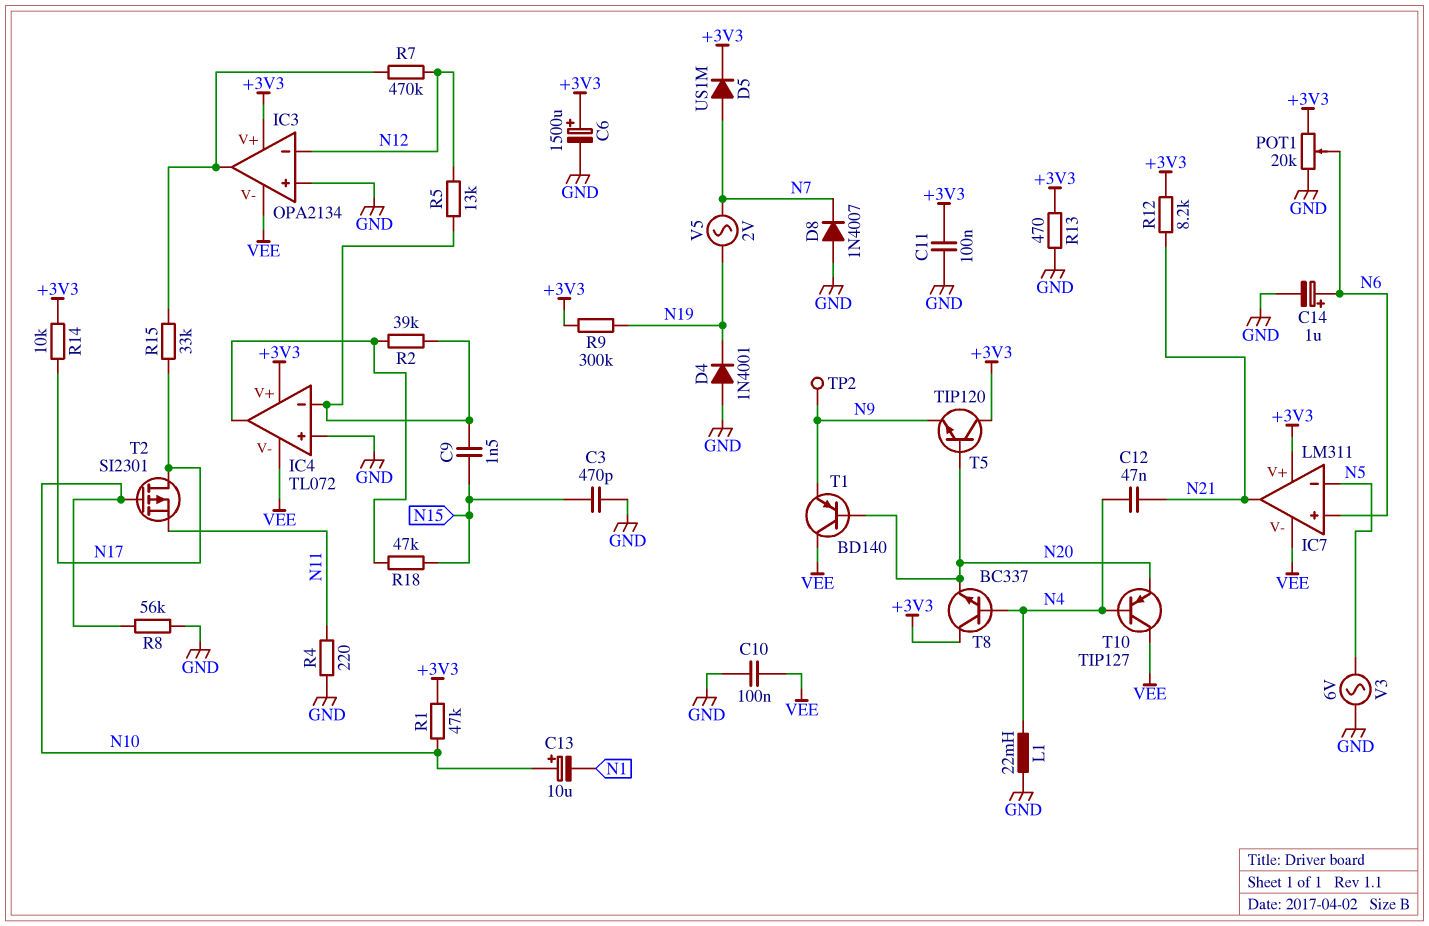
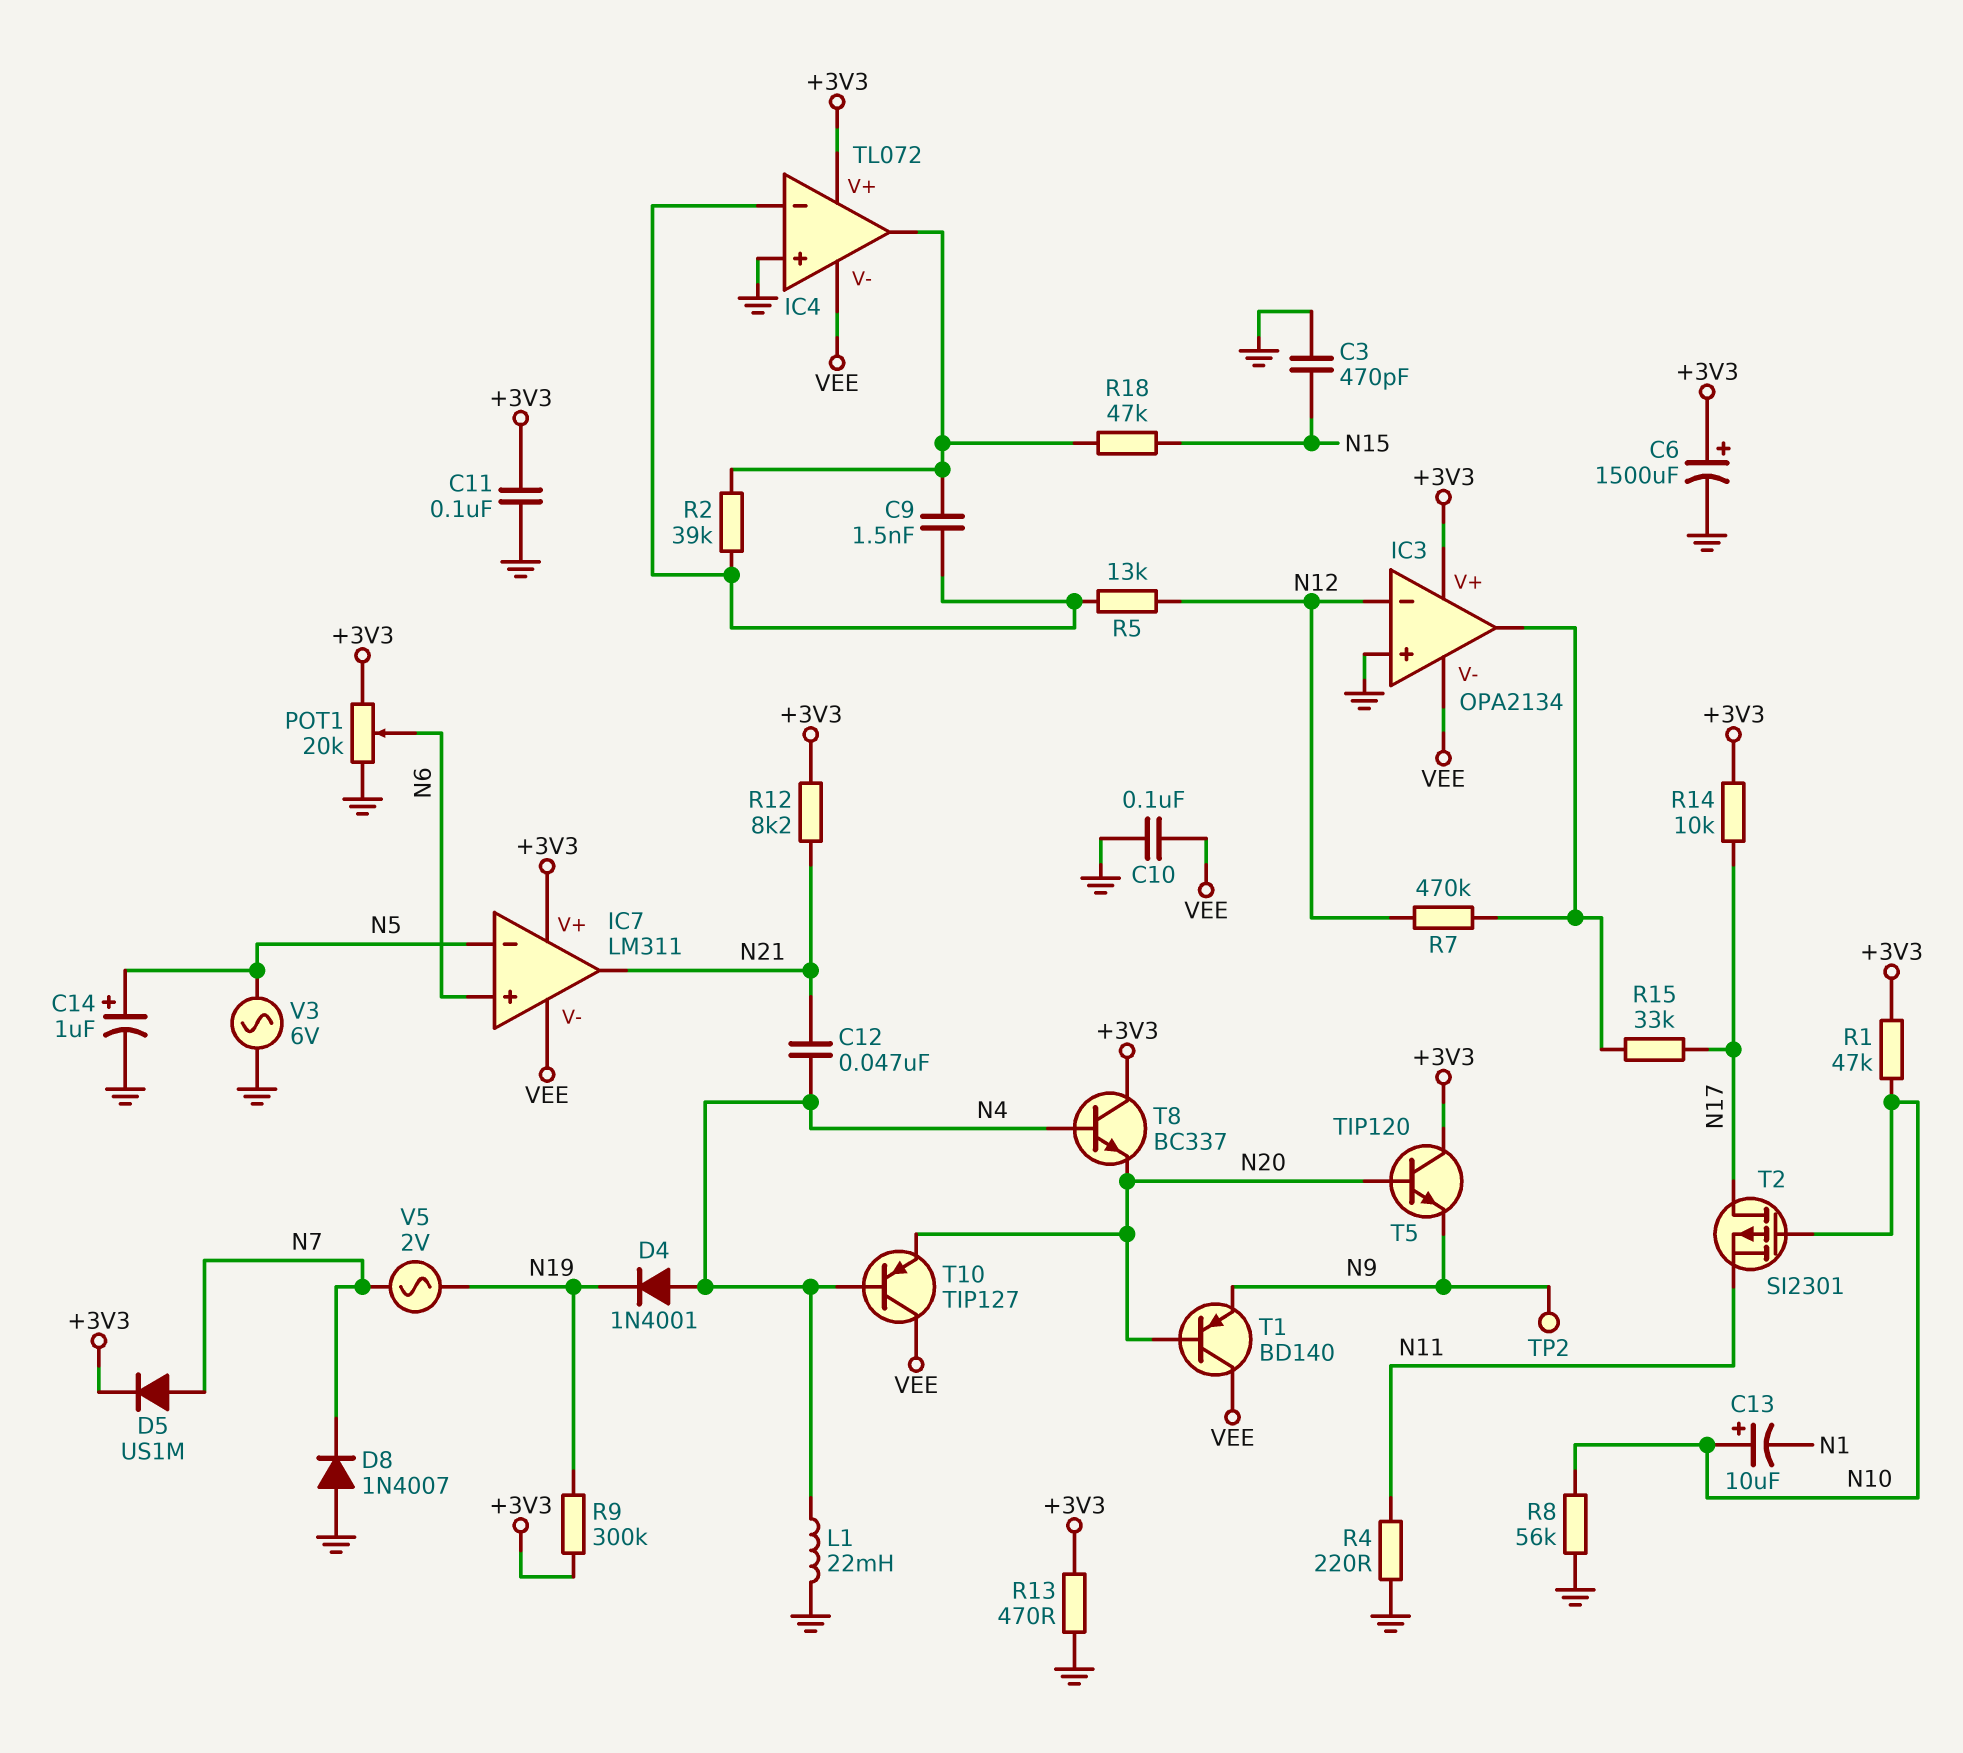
C9: 1.5nF (IC4/in-, N15) -> 1.5nF (IC4/in-, IC4/out)
C14: 1uF (plus N6, minus GND) -> 1uF (plus N5, minus GND)
D4: diode 1N4001 (A GND, K N19) -> diode 1N4001 (A N4, K N19)

